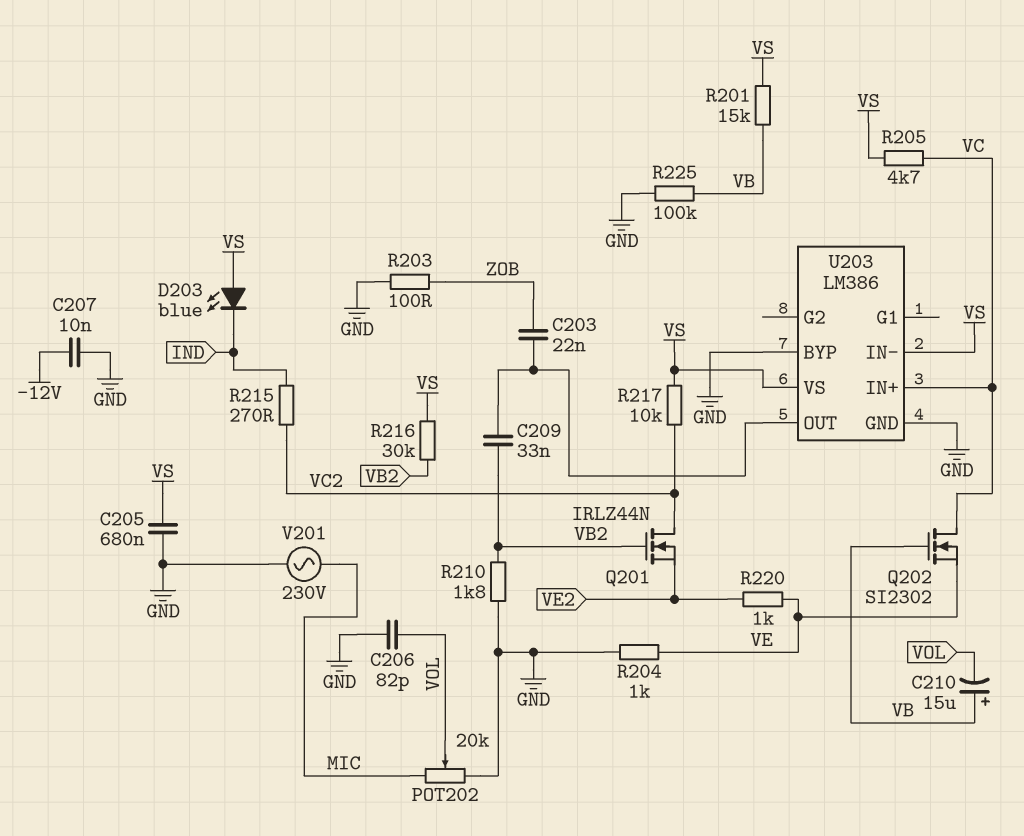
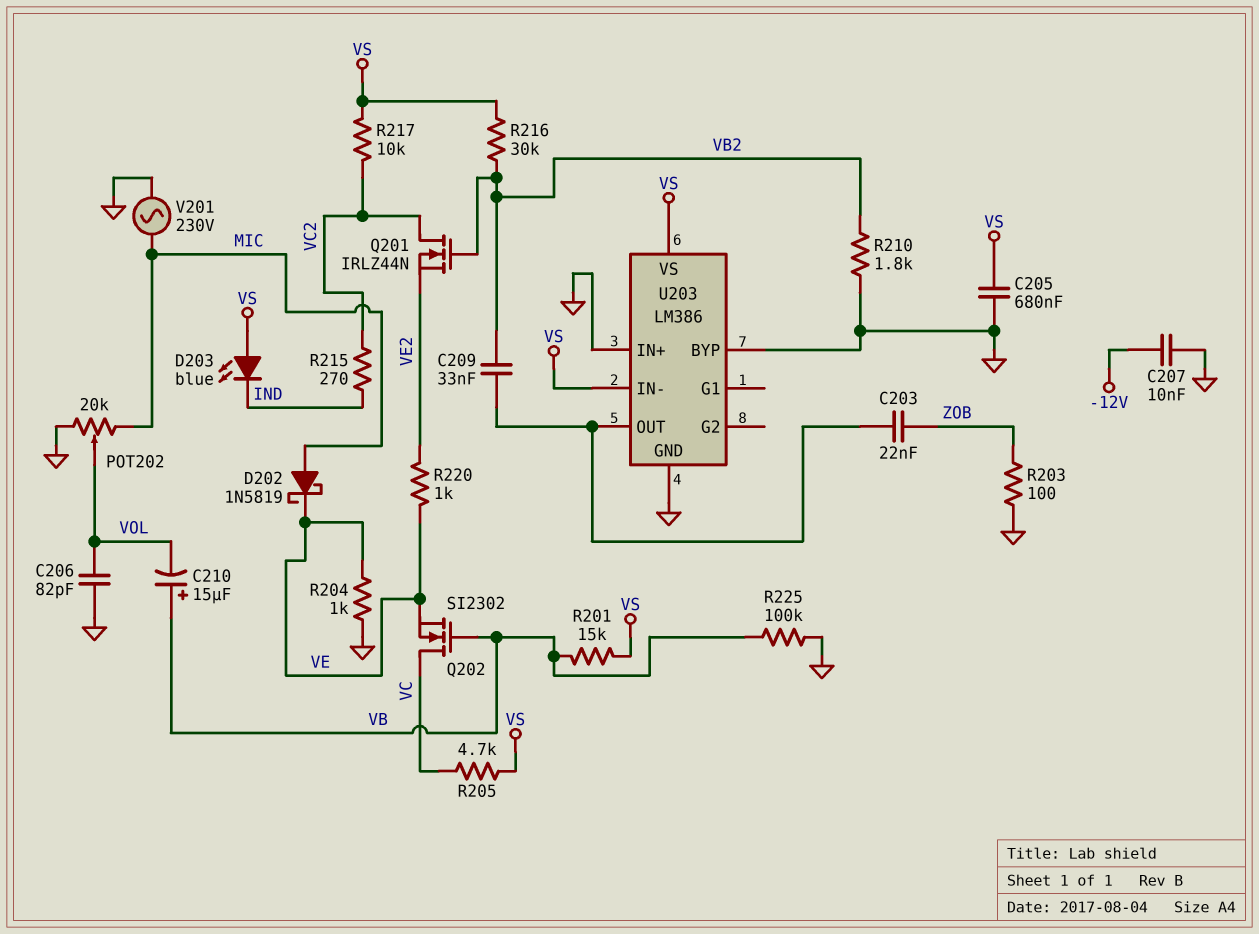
D202: none -> schottky 1N5819 (A MIC, K VE)
U203 pin IN+: VC -> GND

